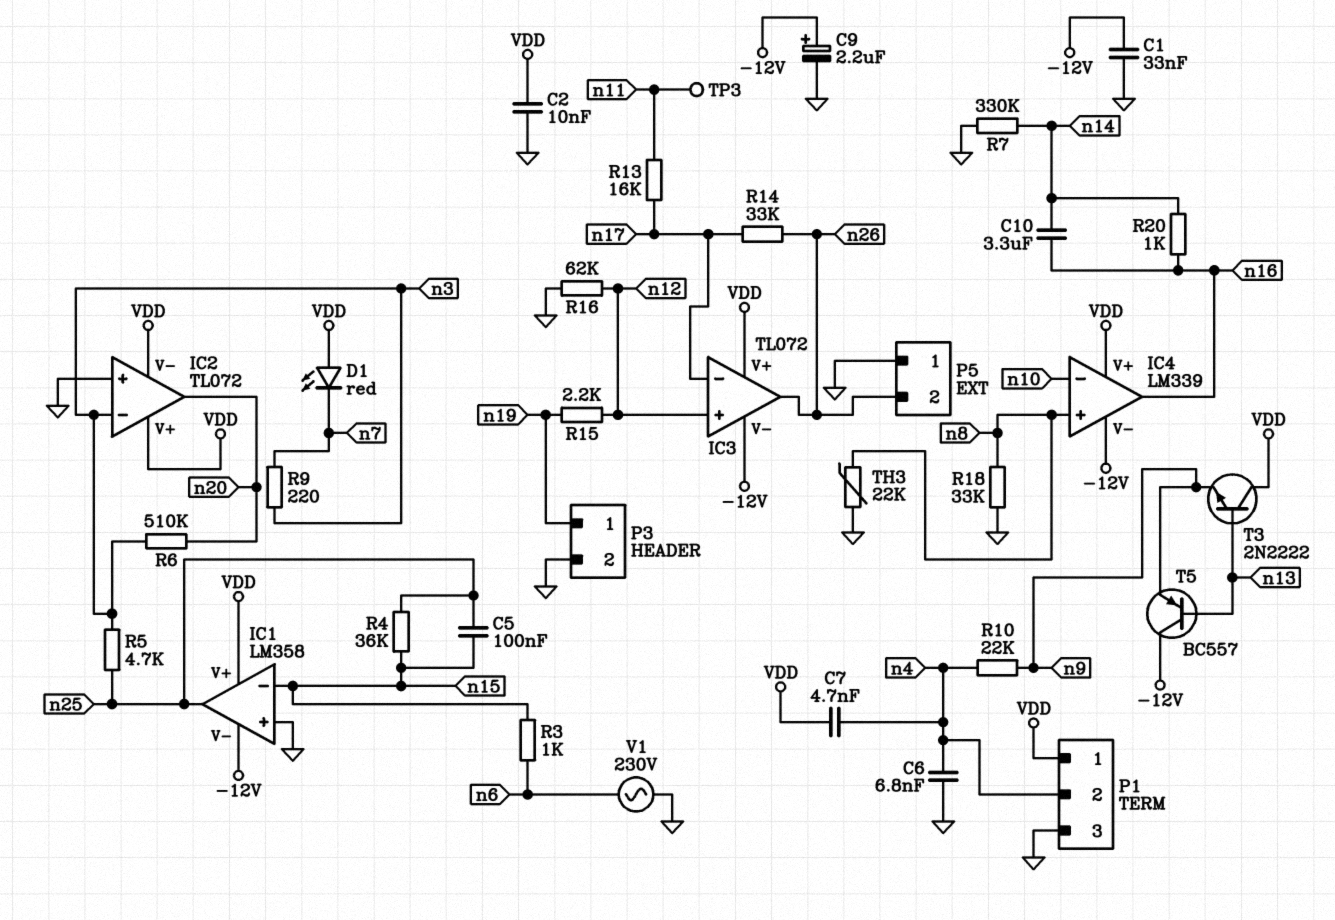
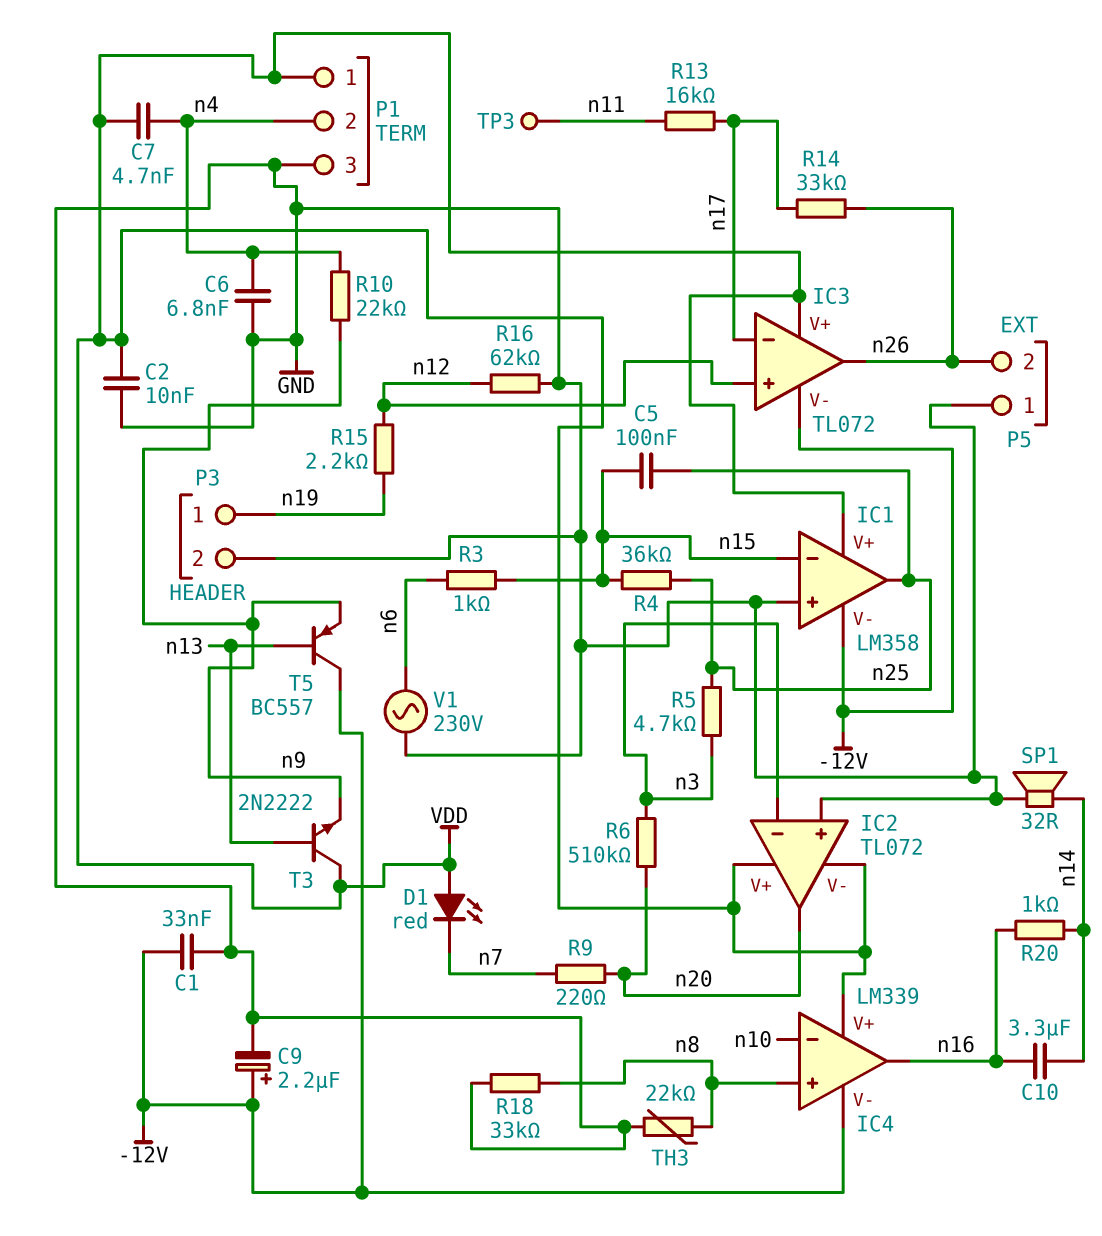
R7: 330k (GND, n14) -> none
R9: 220 (n3, n7) -> 220 (n7, n20)
SP1: none -> speaker 32R (GND, n14)

